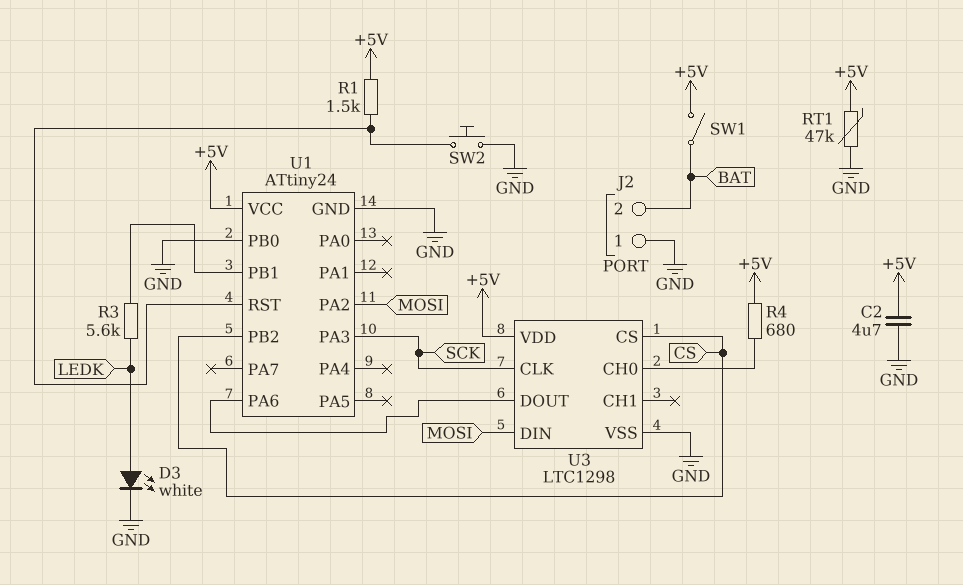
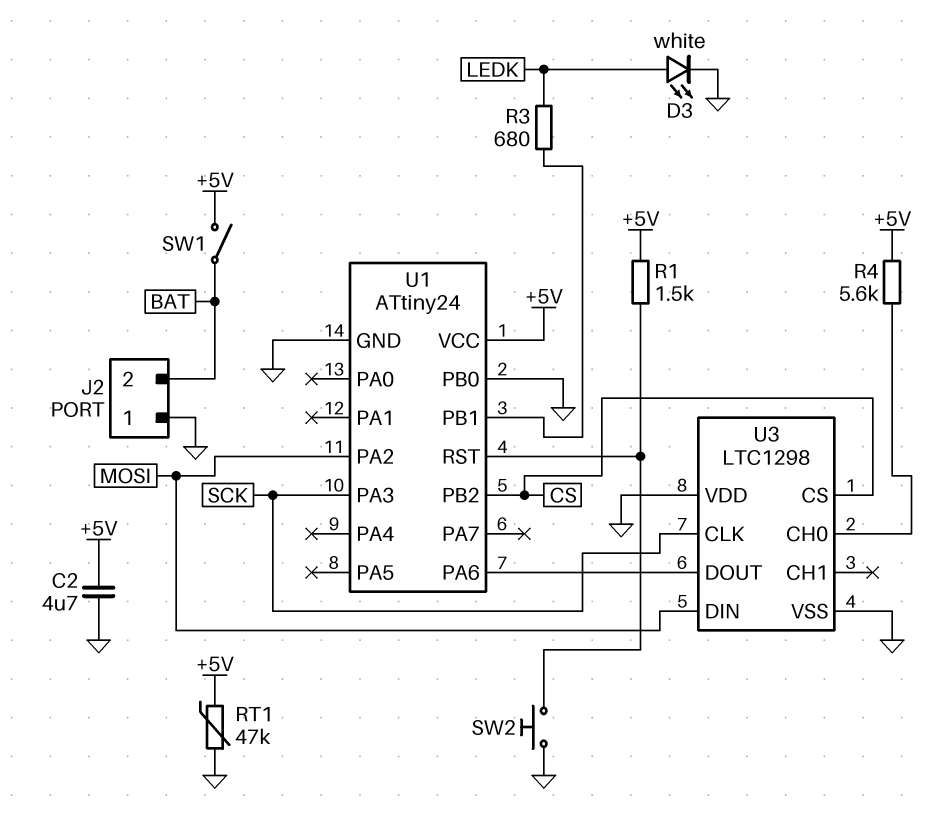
R3: 5.6k (LEDK, U1/PB1) -> 680 (LEDK, U1/PB1)
R4: 680 (+5V, U3/CH0) -> 5.6k (+5V, U3/CH0)
U3 pin VDD: +5V -> GND

